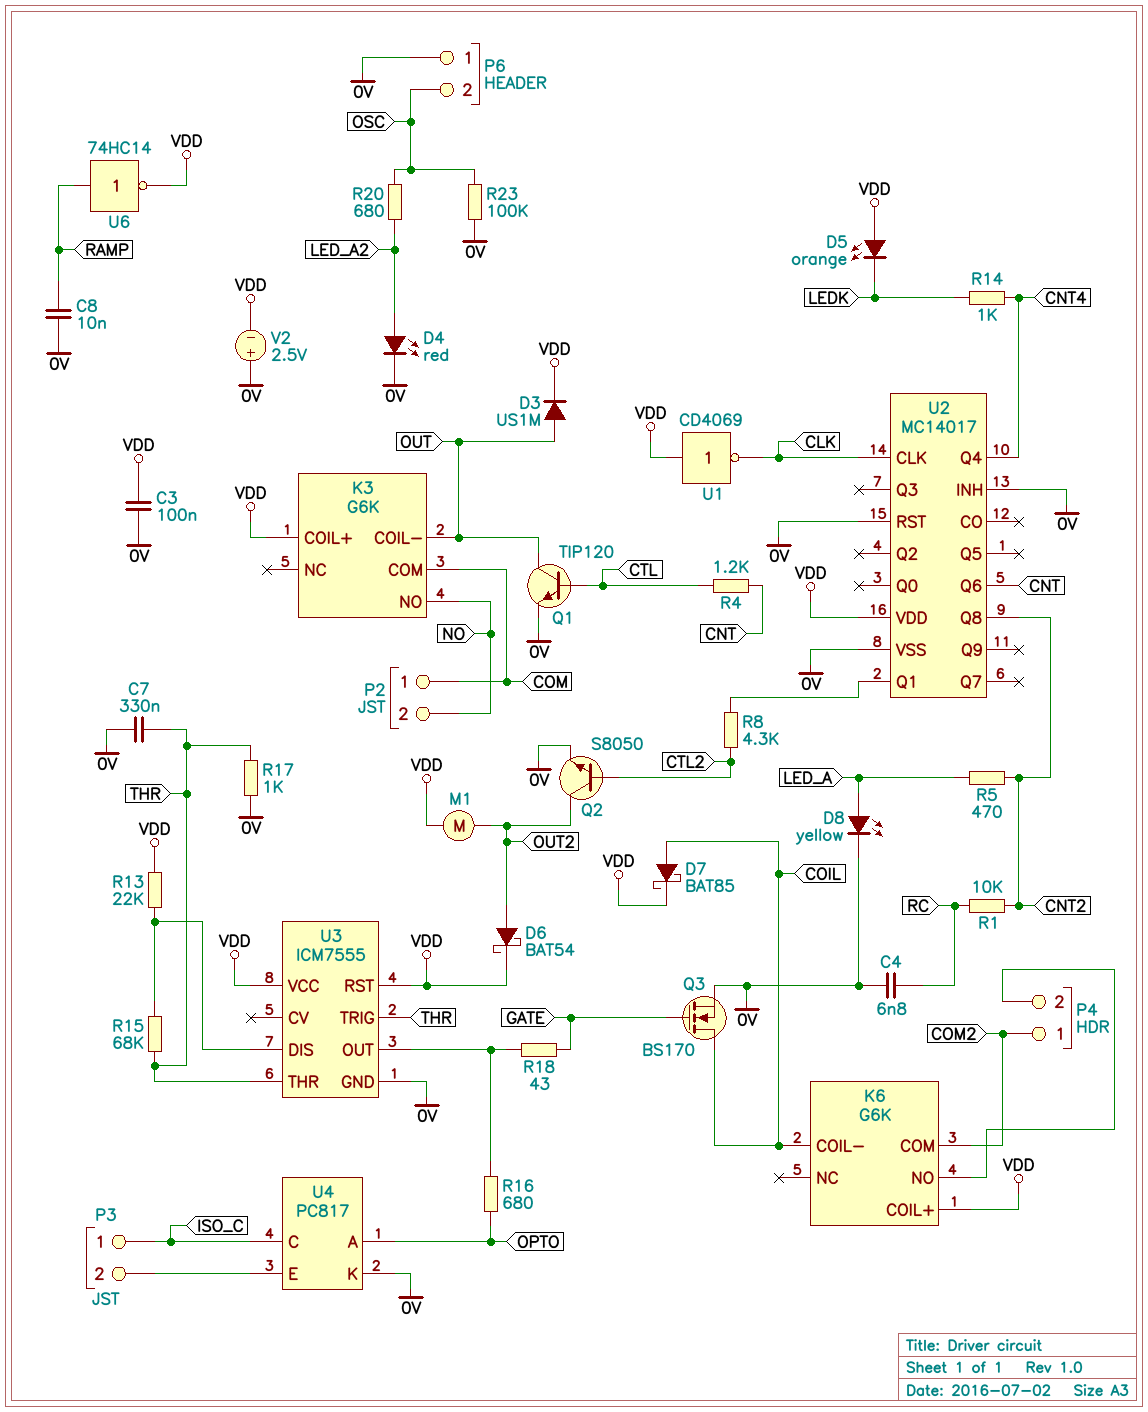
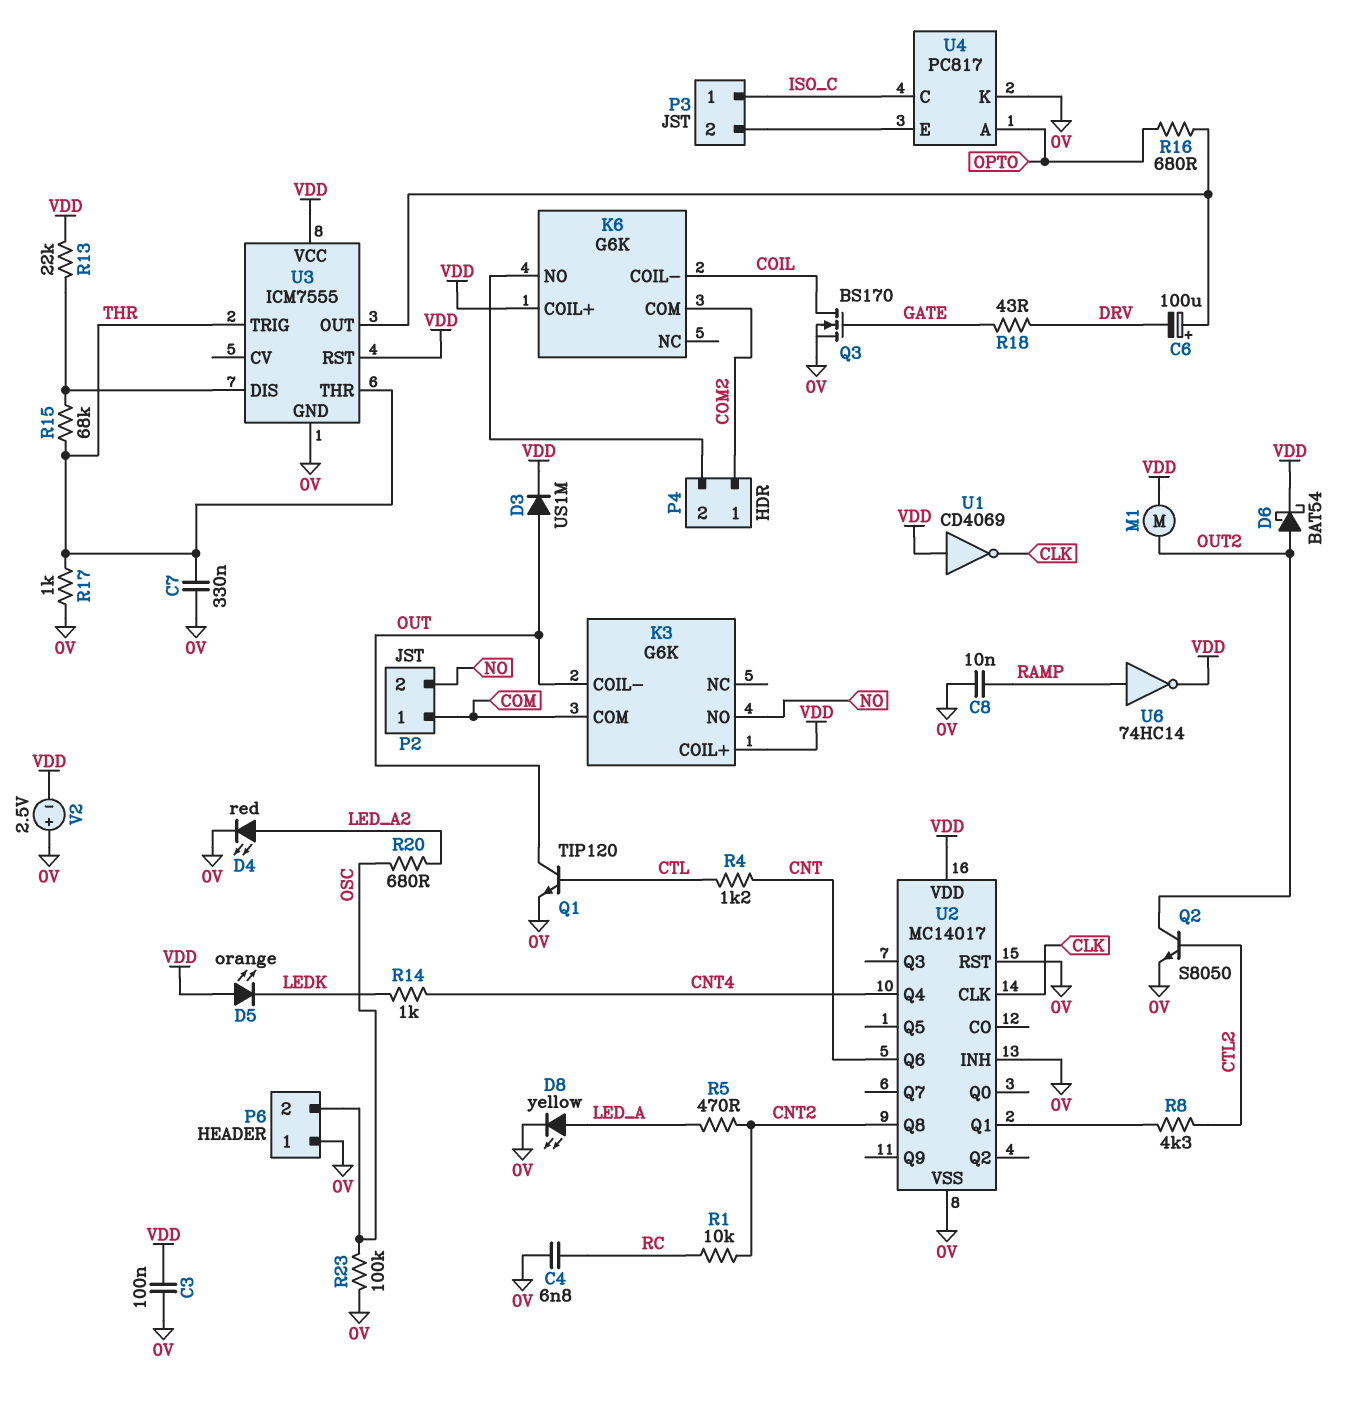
C6: none -> 100uF (plus U3/OUT, minus DRV)
D7: schottky BAT85 (A COIL, K VDD) -> none
R18: 43 (GATE, U3/OUT) -> 43 (DRV, GATE)

